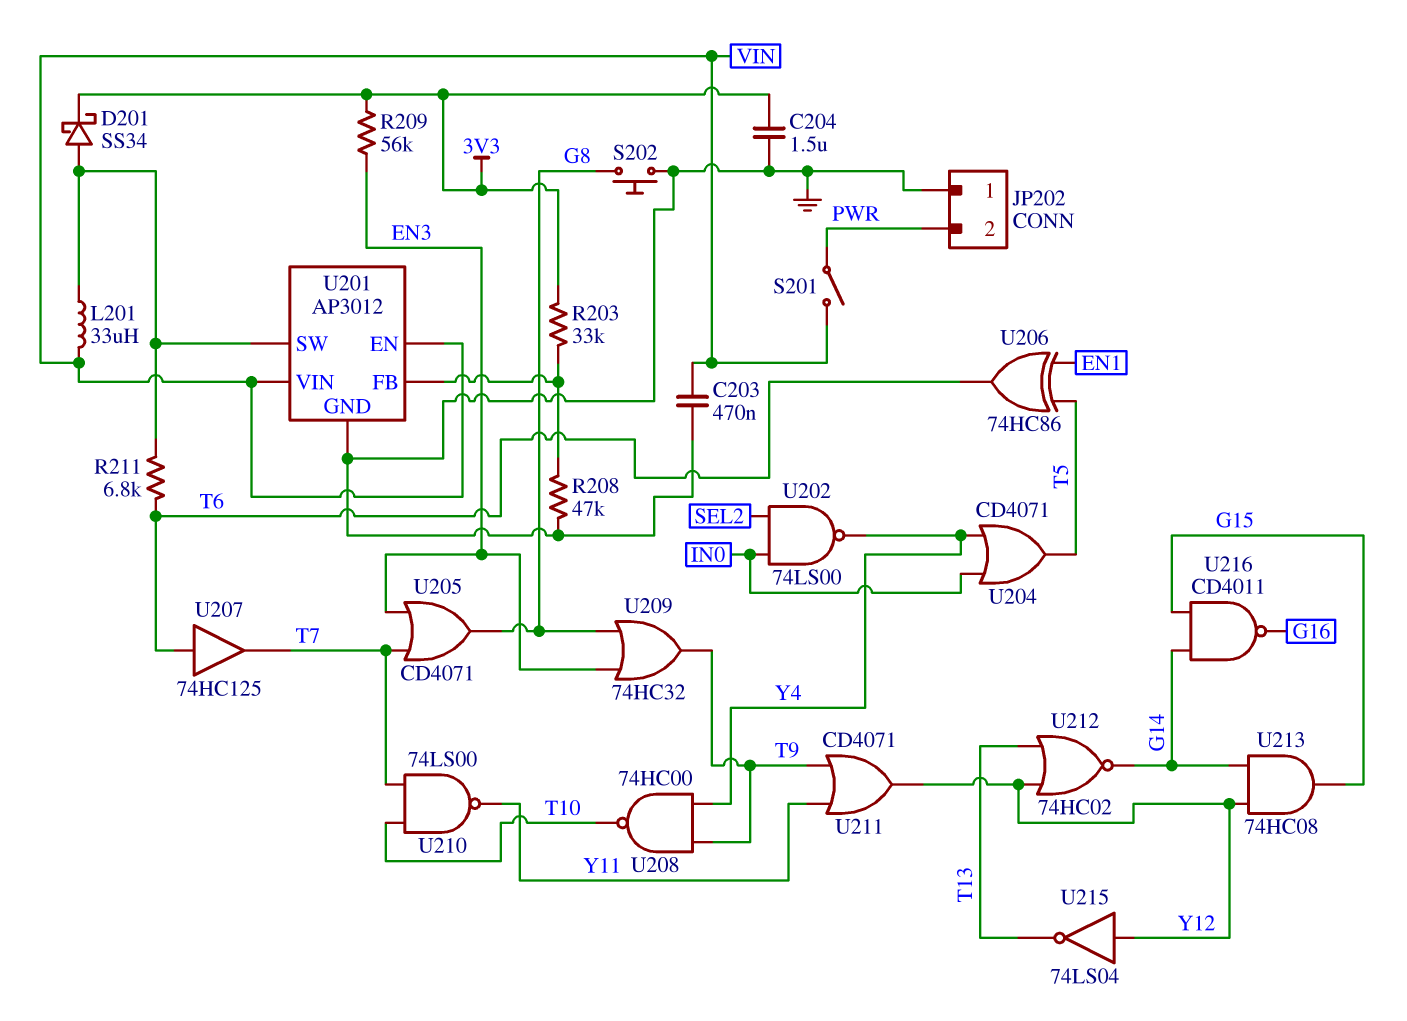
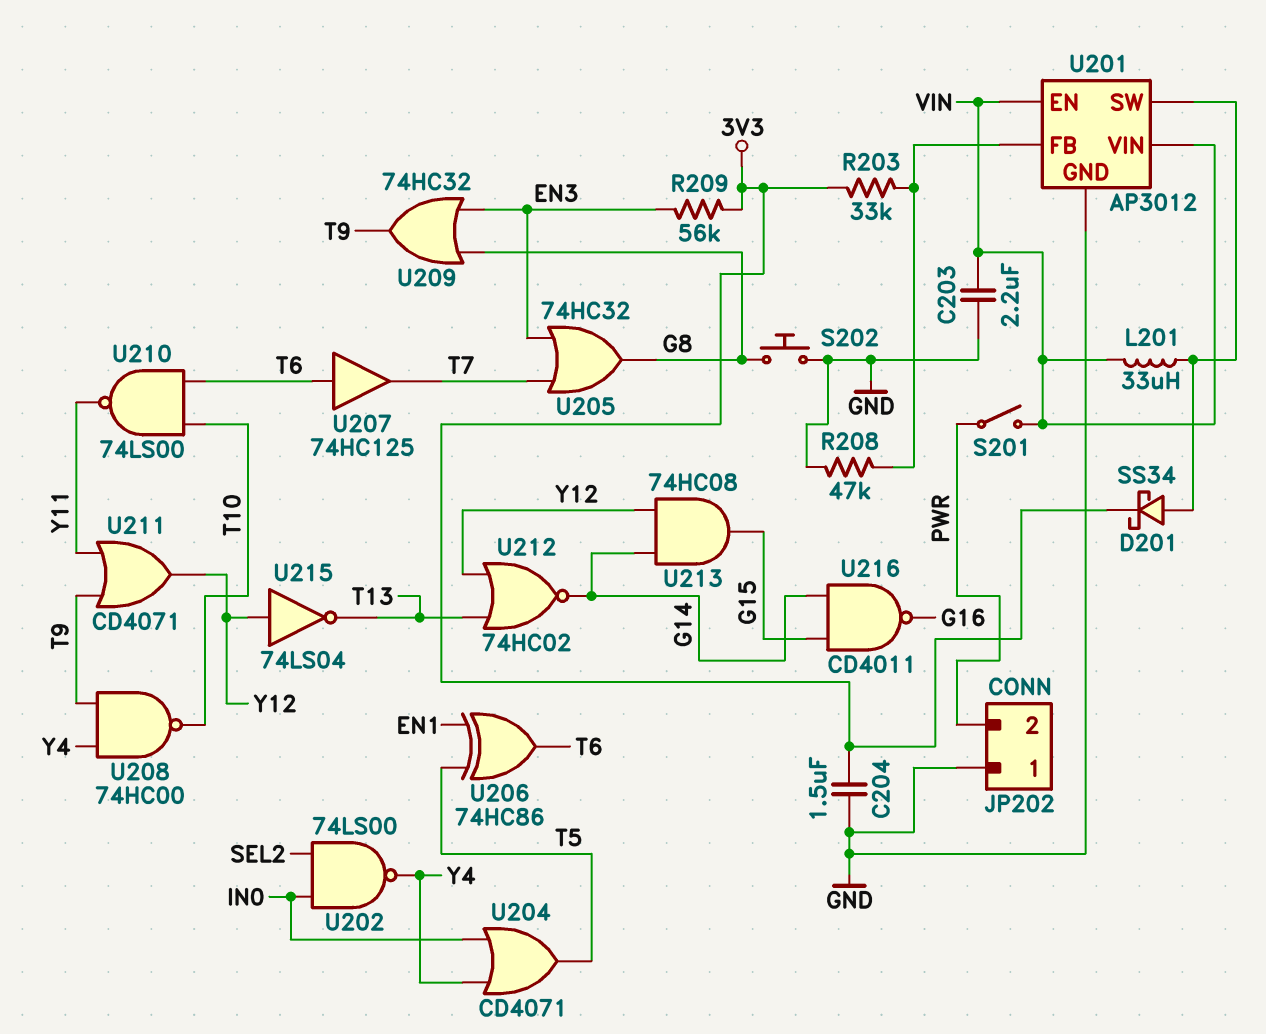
C203: 470nF (GND, VIN) -> 2.2uF (GND, VIN)
R211: 6.8k (T6, U201/SW) -> none
U205: OR CD4071 (in EN3, in T7, out G8) -> OR 74HC32 (in EN3, in T7, out G8)
U210: NAND 74LS00 (in T7, in T10, out Y11) -> NAND 74LS00 (in T6, in T10, out Y11)

